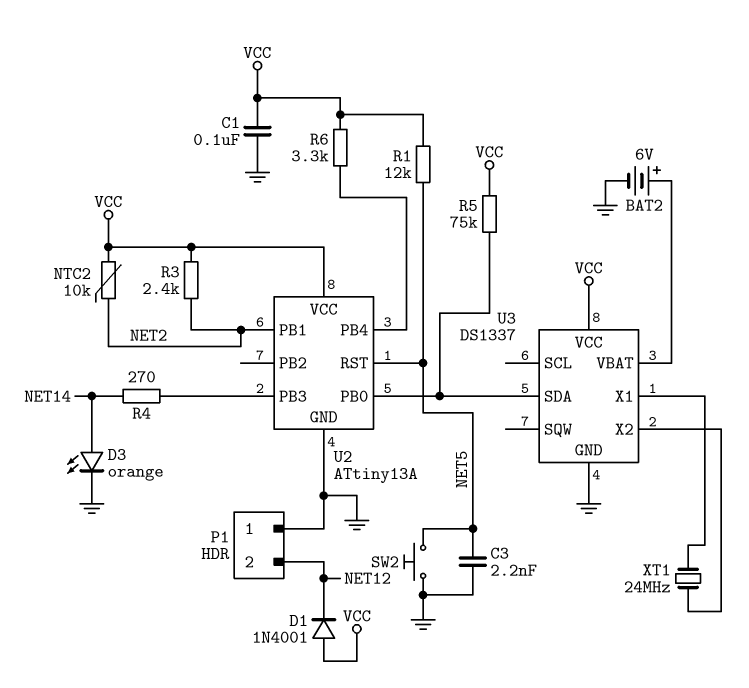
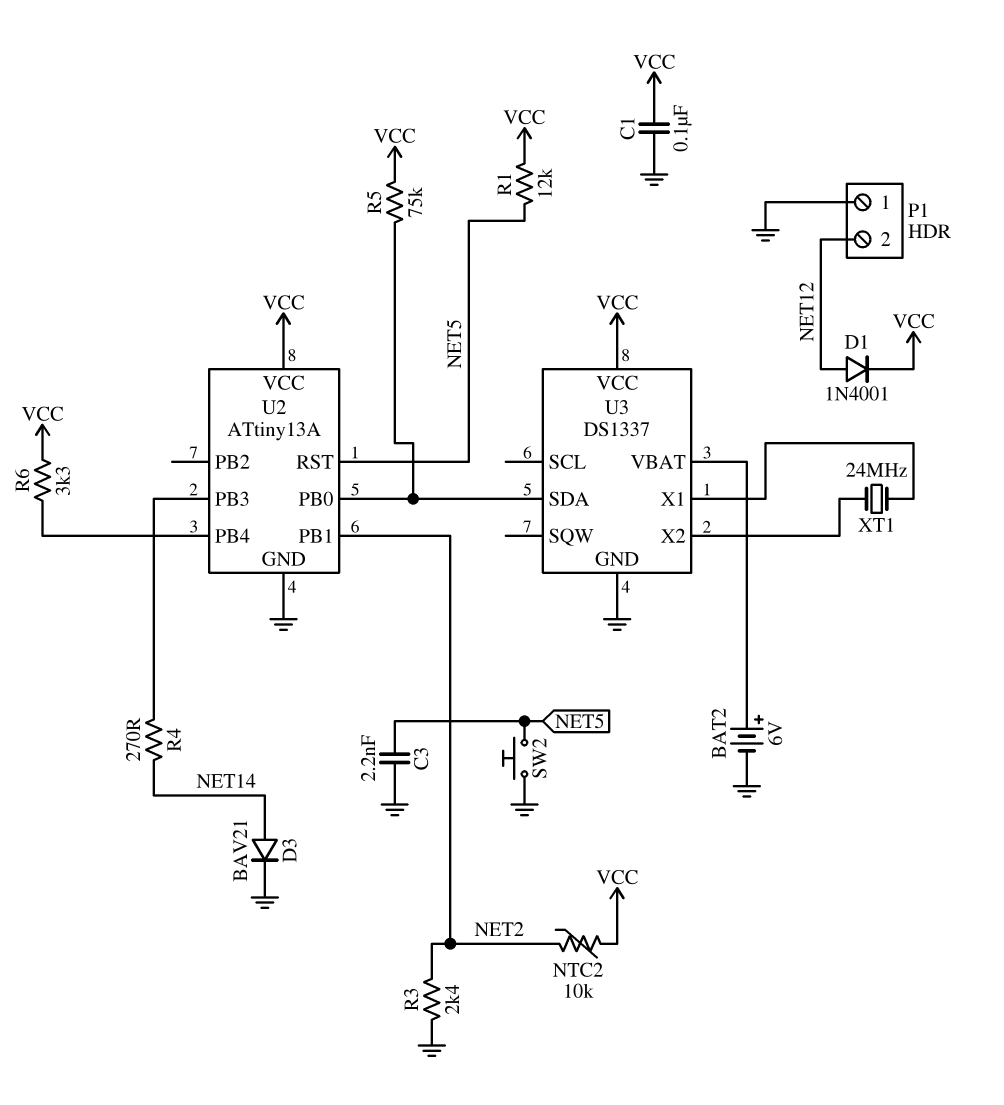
D1: diode 1N4001 (A VCC, K NET12) -> diode 1N4001 (A NET12, K VCC)
D3: LED orange (A NET14, K GND) -> diode BAV21 (A NET14, K GND)
R3: 2.4k (NET2, VCC) -> 2.4k (GND, NET2)

